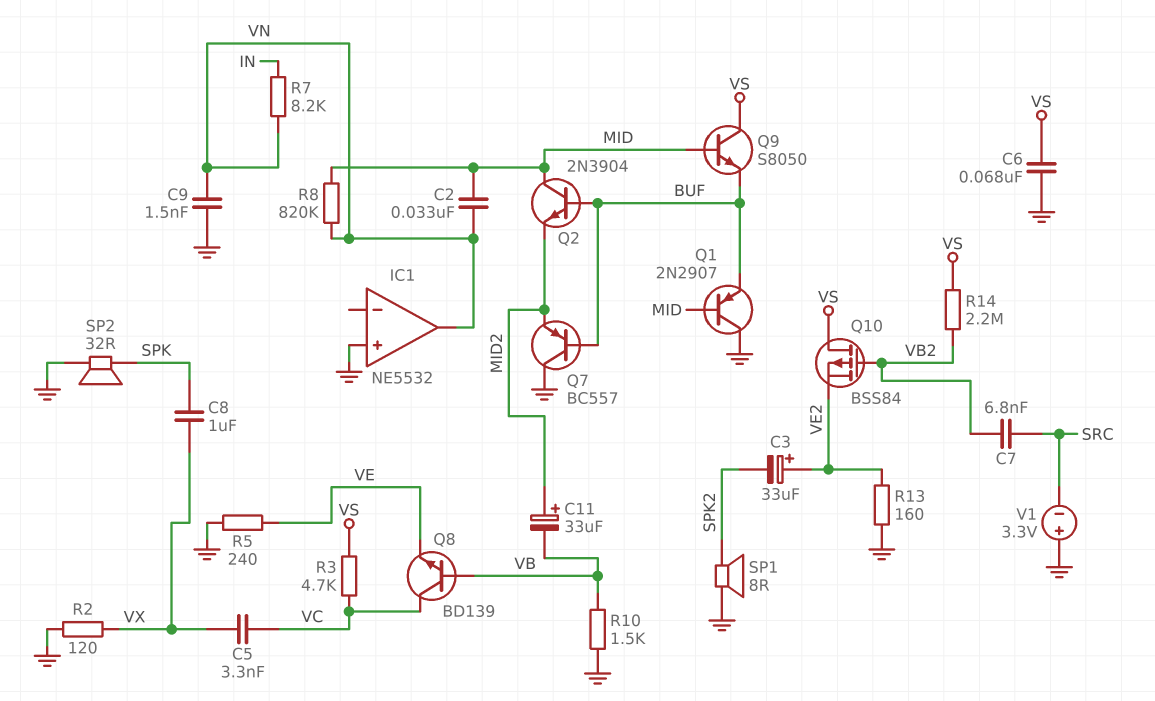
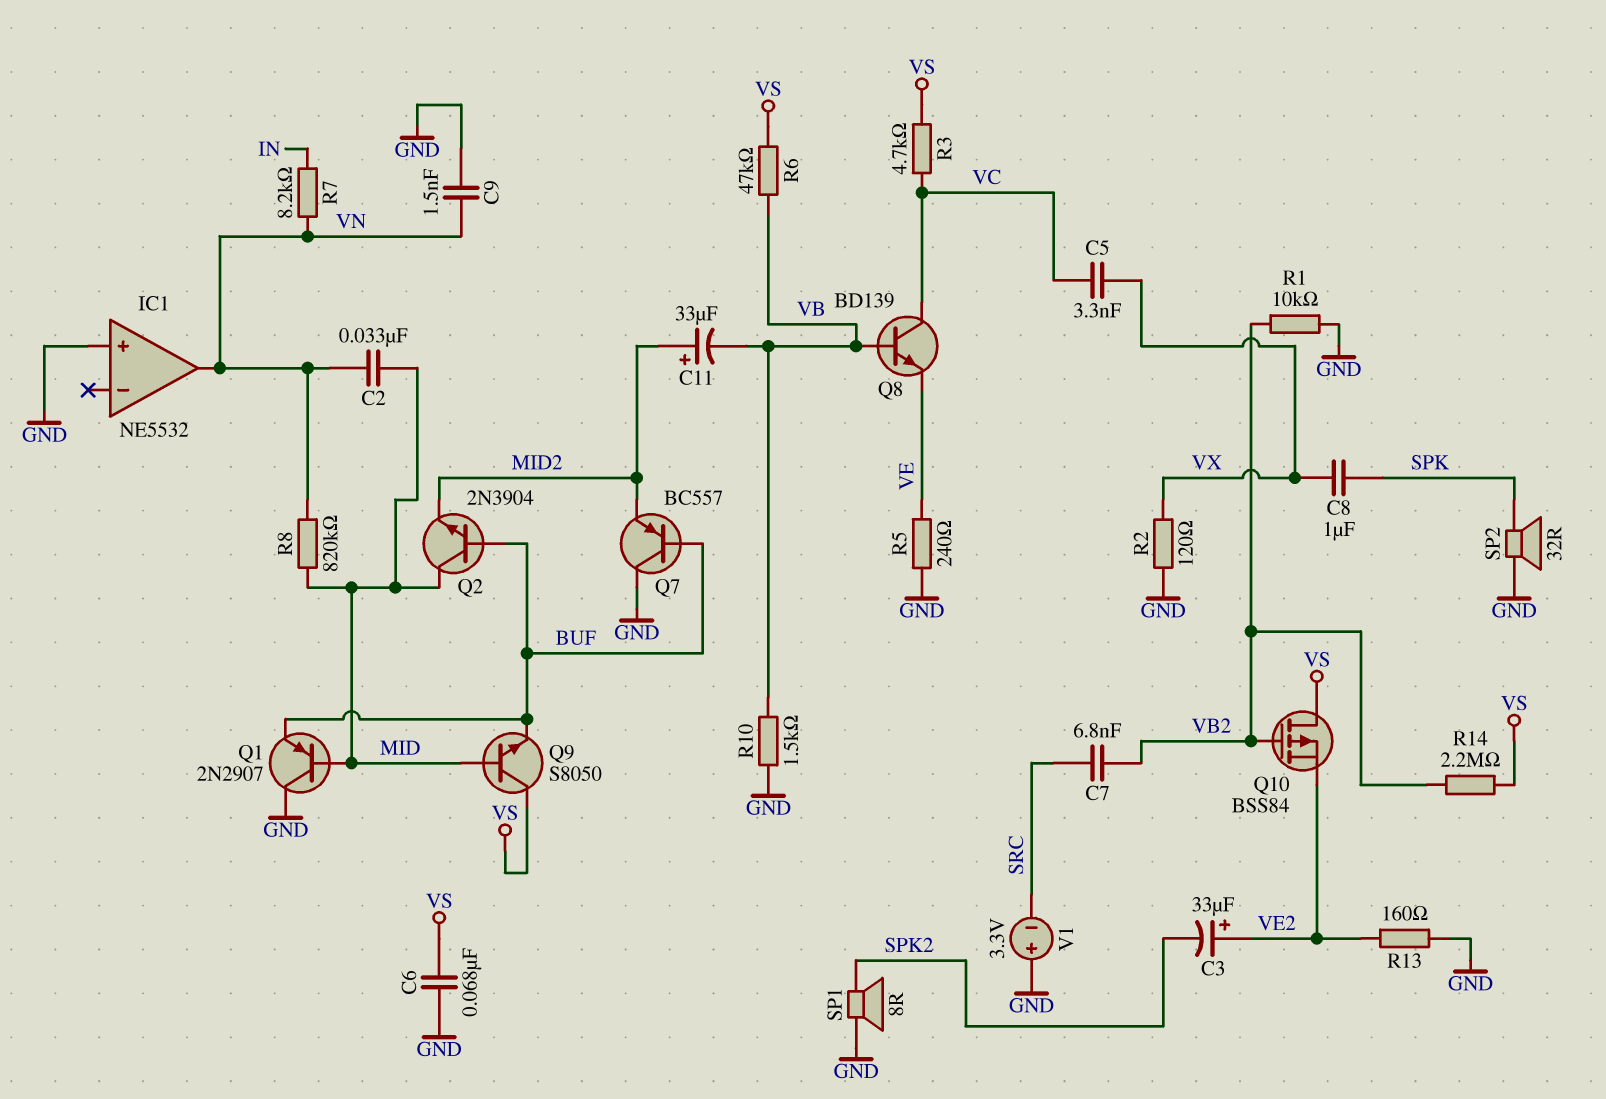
R1: none -> 10k (GND, VB2)
R6: none -> 47k (VB, VS)

